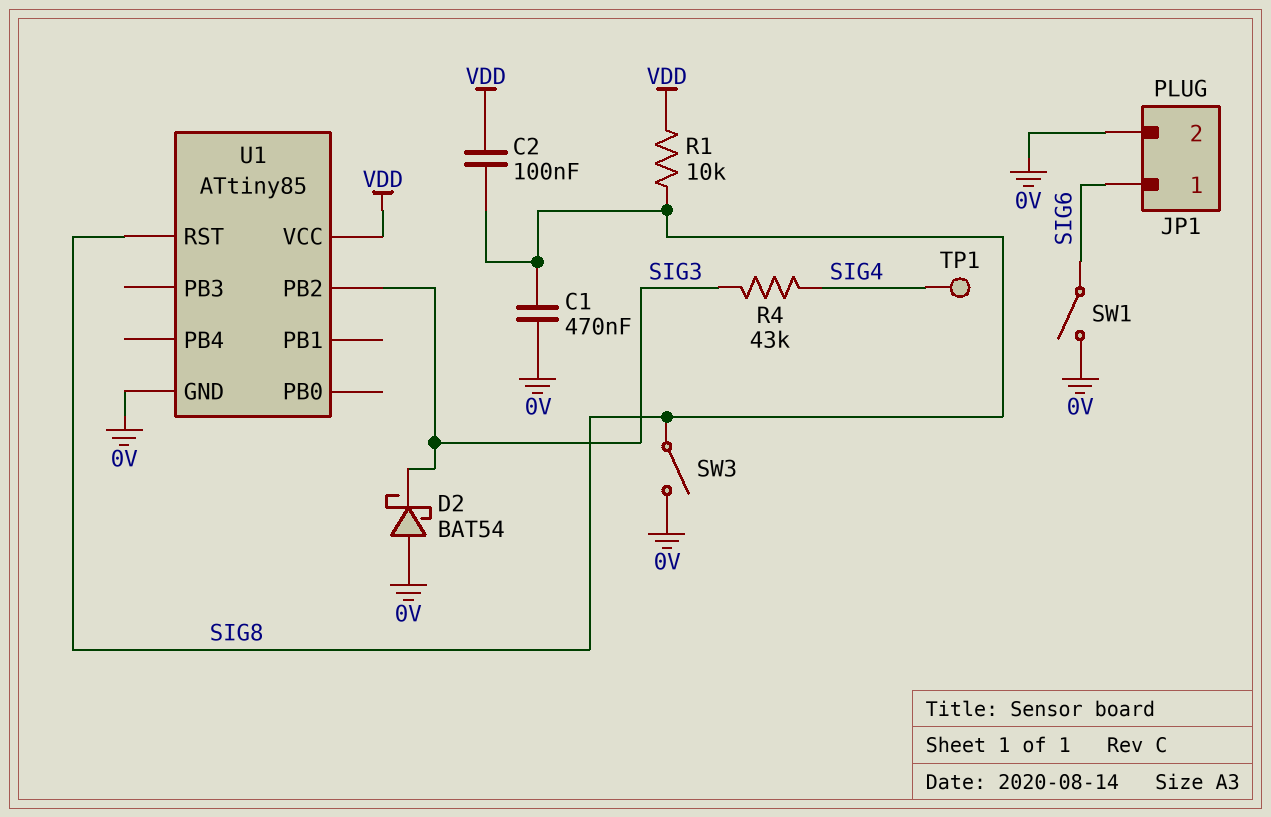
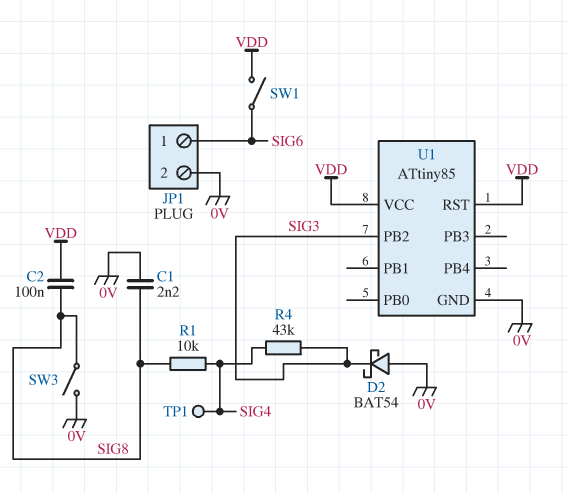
C1: 470nF (0V, SIG8) -> 2.2nF (0V, SIG8)
R1: 10k (SIG8, VDD) -> 10k (SIG4, SIG8)
SW1: switch (0V, SIG6) -> switch (SIG6, VDD)
U1 pin RST: SIG8 -> VDD

